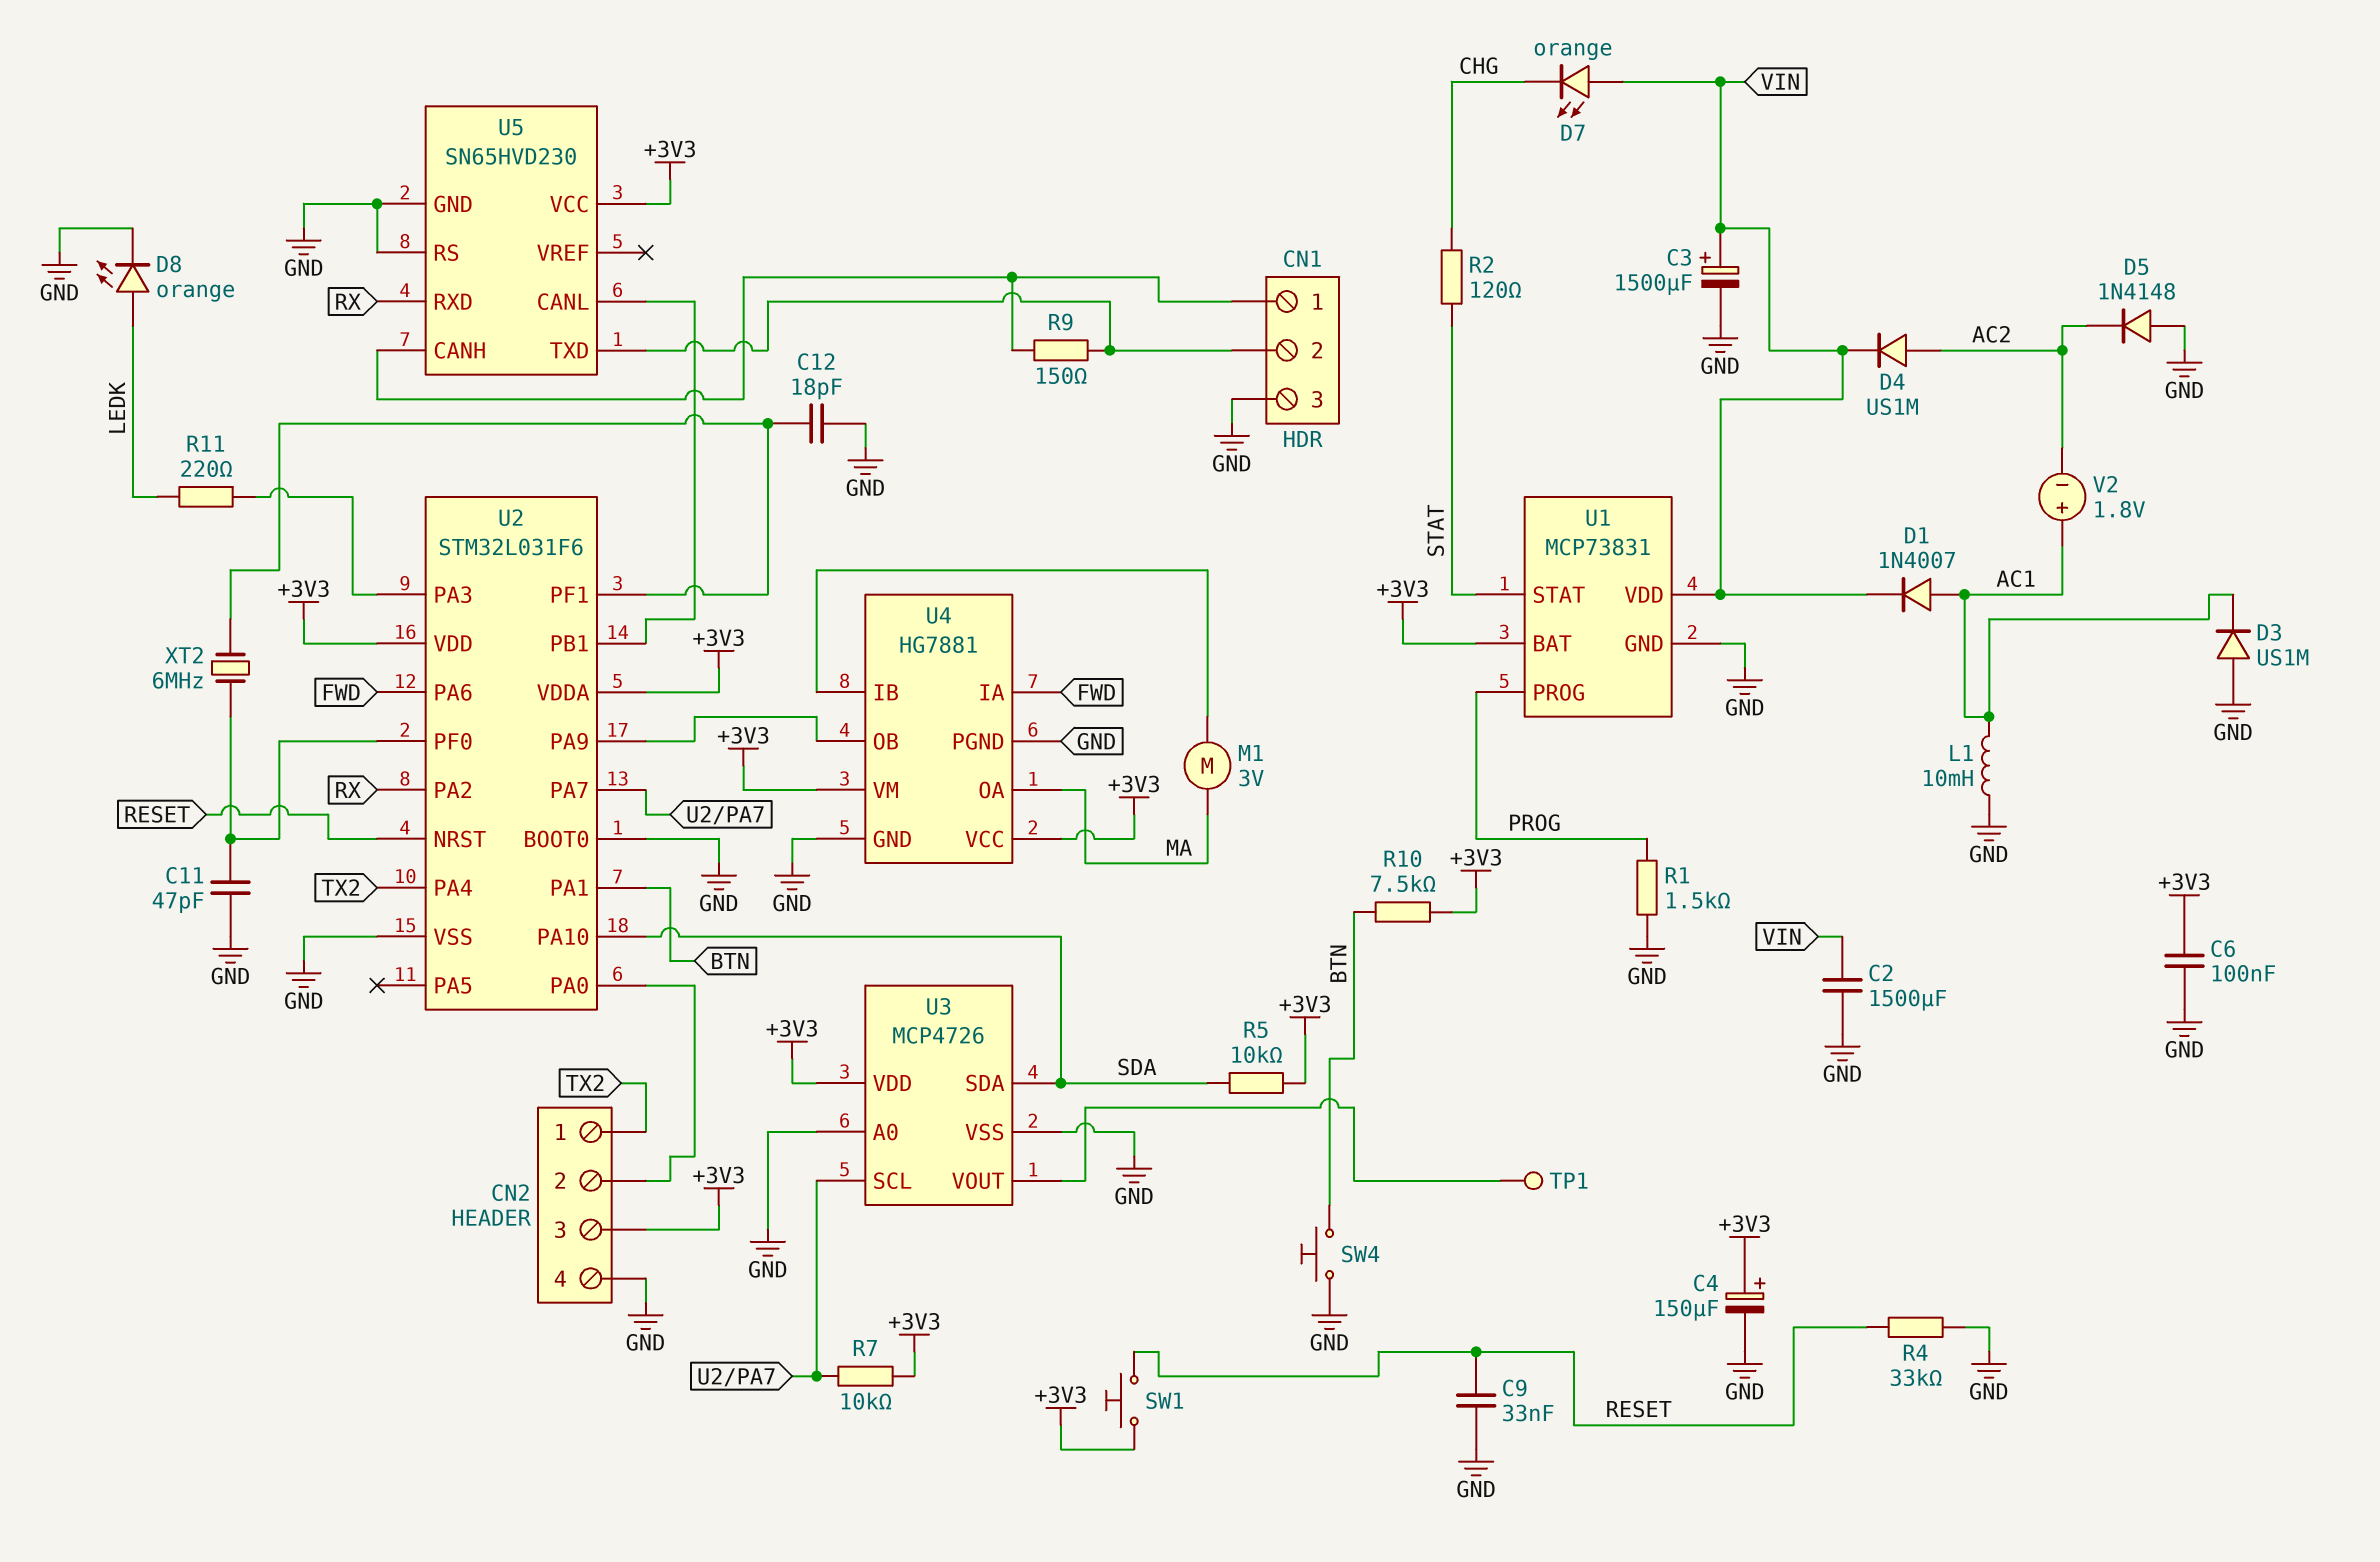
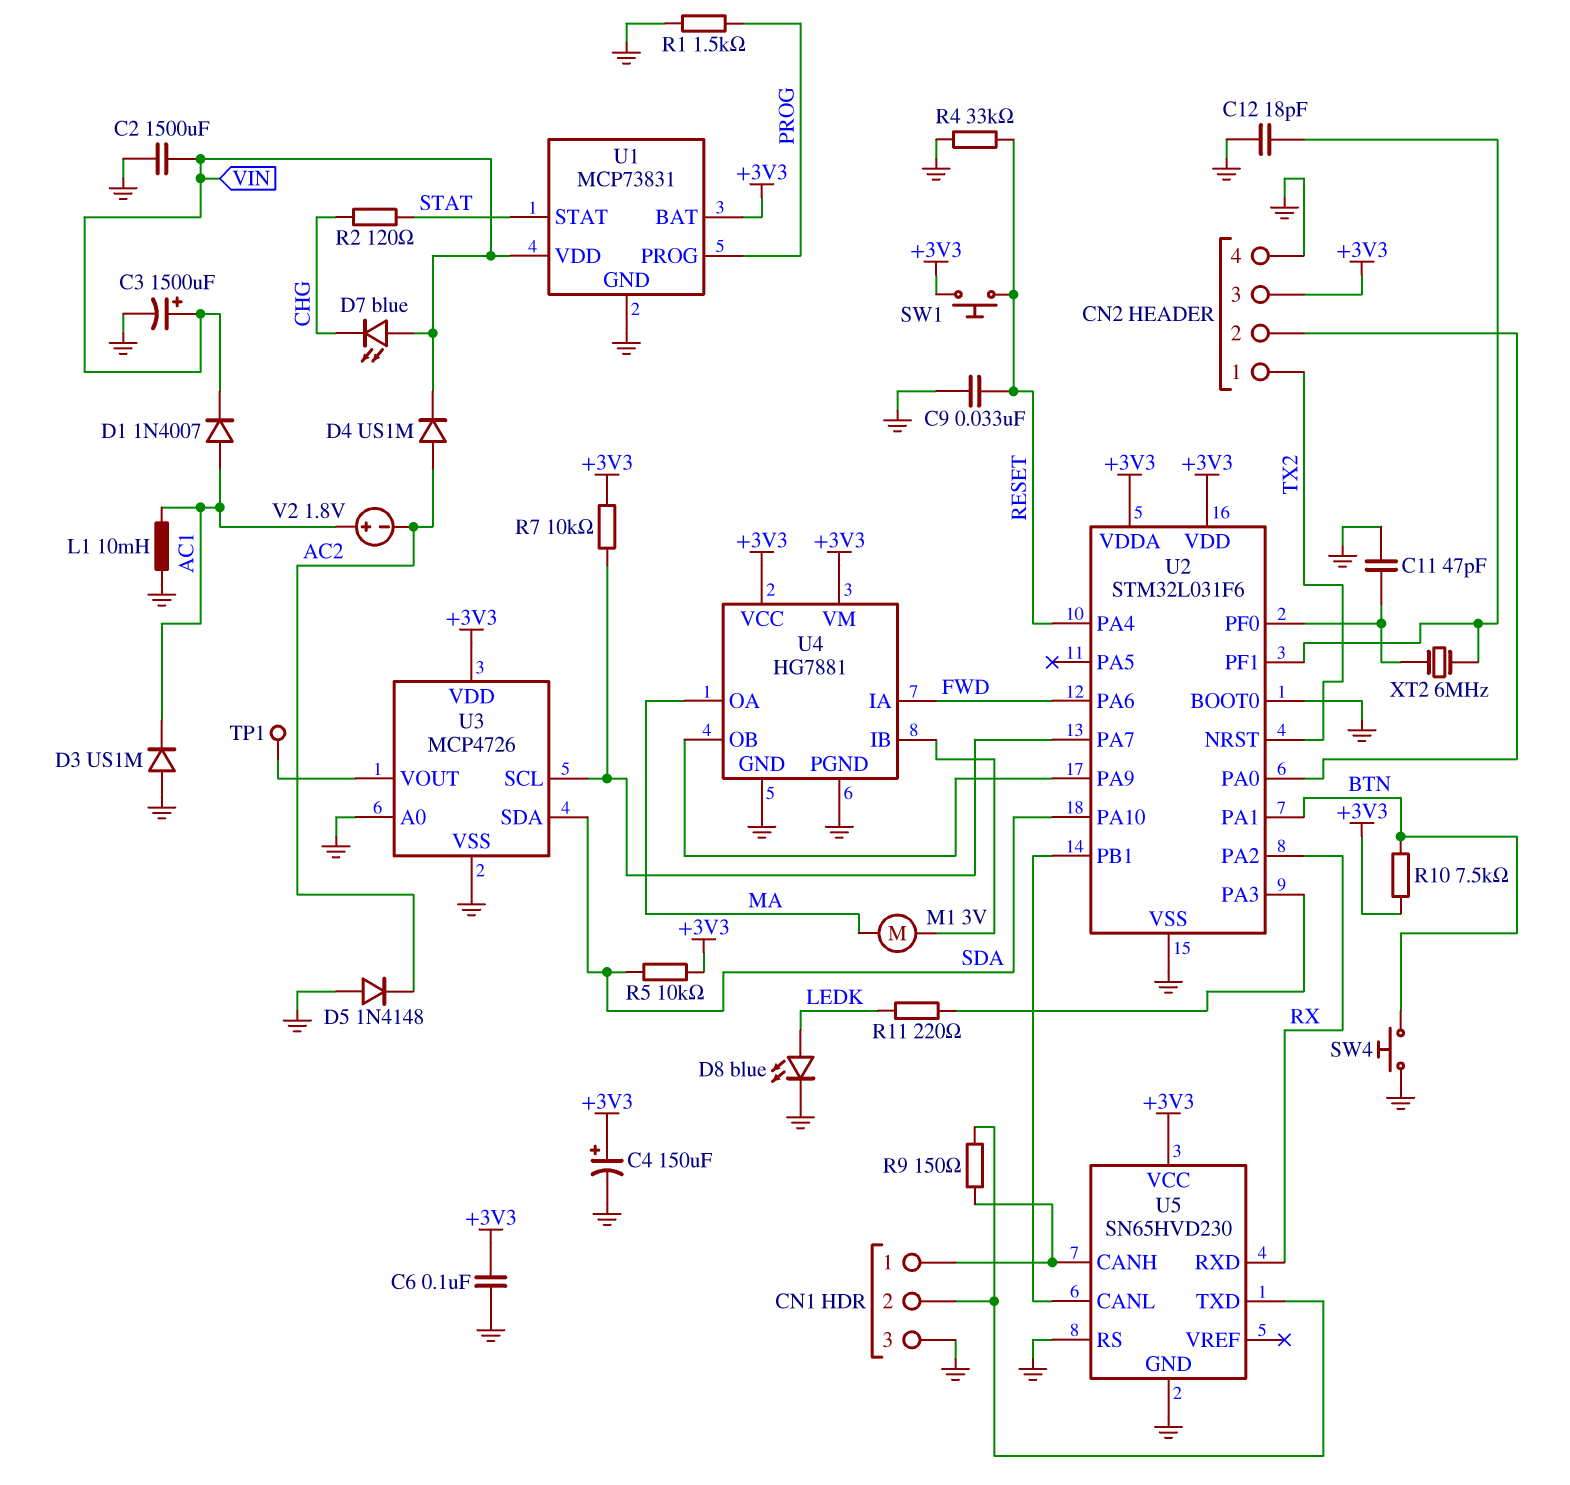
D7: LED orange (A VIN, K CHG) -> LED blue (A VIN, K CHG)
D8: LED orange (A LEDK, K GND) -> LED blue (A LEDK, K GND)
U2 pin NRST: RESET -> TX2
U2 pin PA4: TX2 -> RESET

